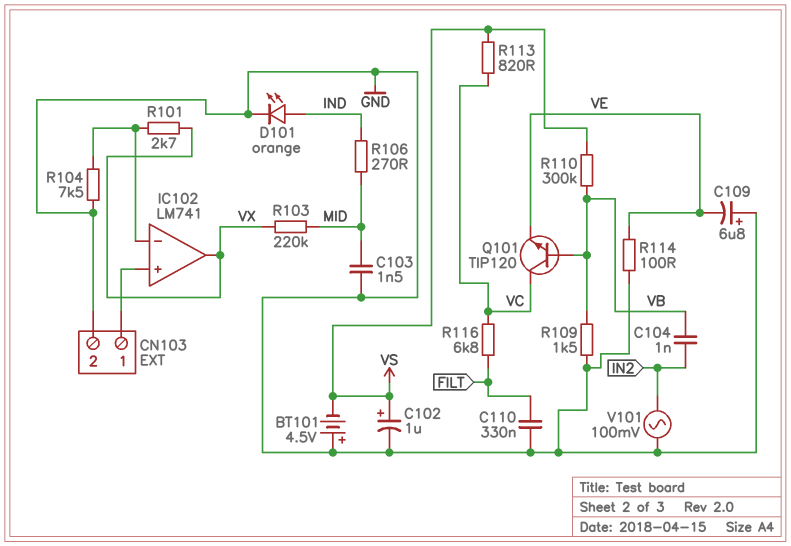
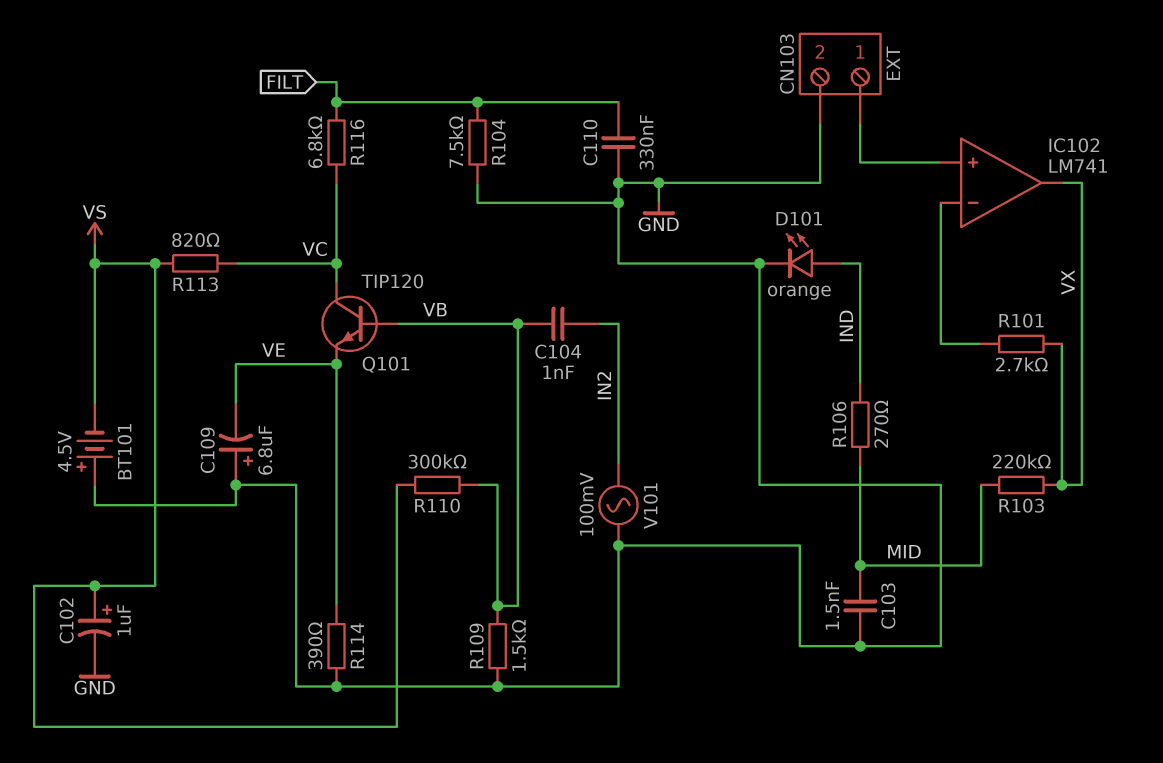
R104: 7.5k (GND, IC102/in-) -> 7.5k (FILT, GND)
R114: 100 (GND, VE) -> 390 (GND, VE)

